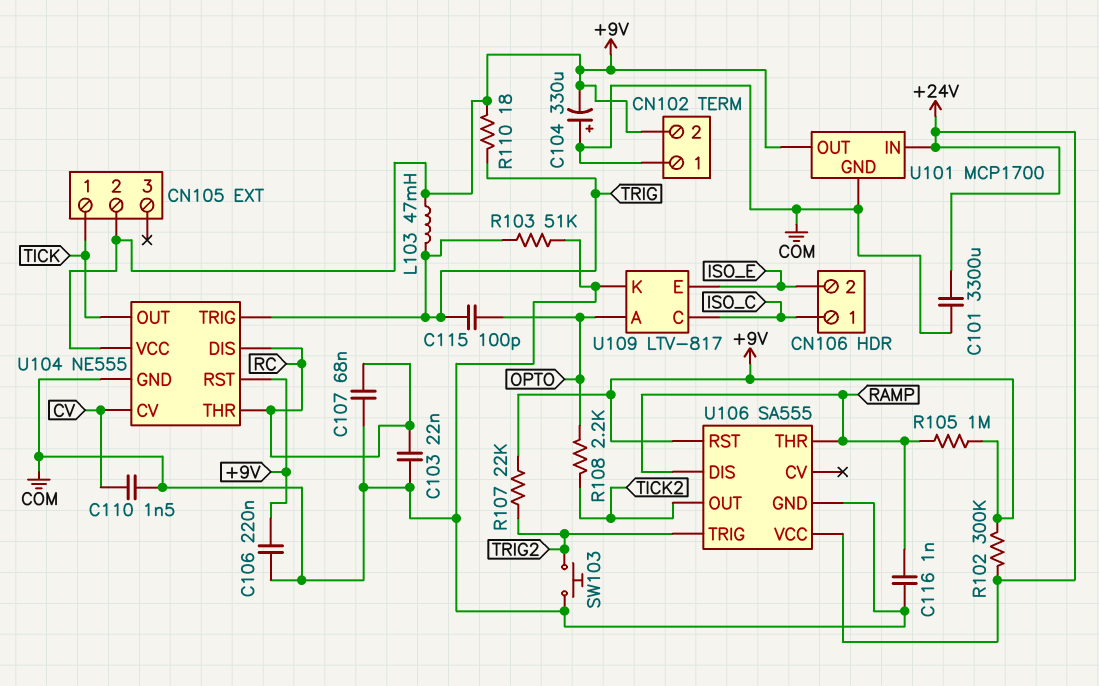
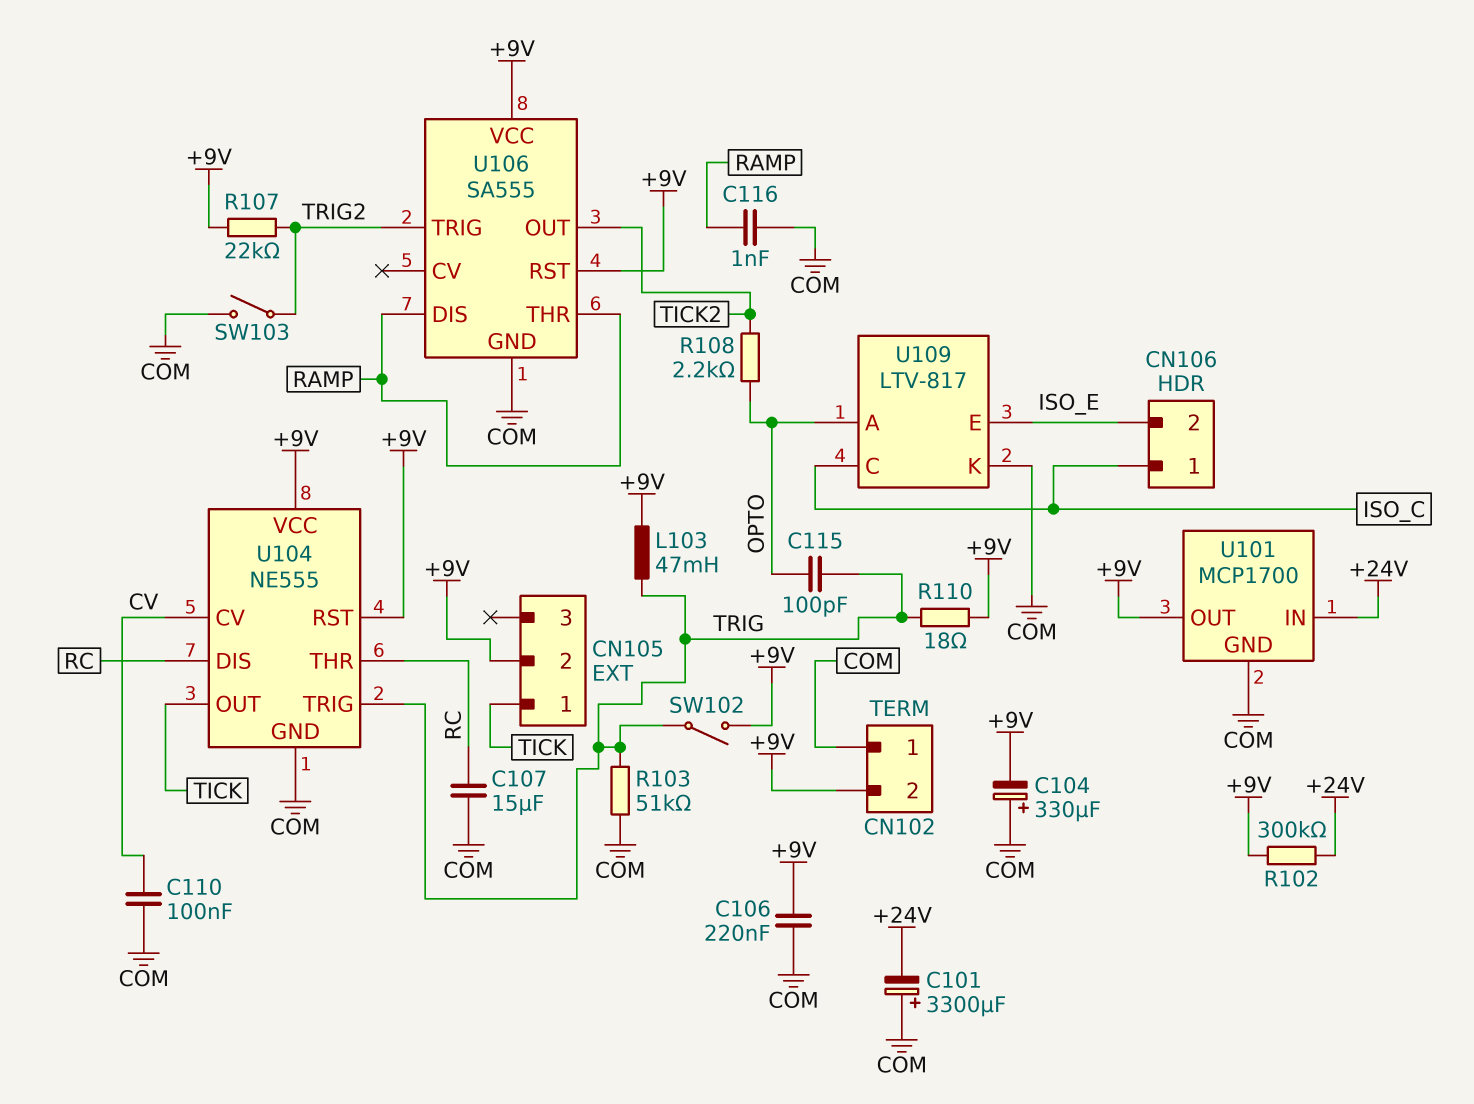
C101: 3300uF (+24V, COM) -> 3300uF (plus COM, minus +24V)
C103: 22nF (COM, RC) -> none
C107: 68nF (COM, RC) -> 15uF (COM, RC)
C110: 1.5nF (COM, CV) -> 100nF (COM, CV)
R105: 1M (+9V, RAMP) -> none
SW102: none -> switch (+9V, TRIG)
SW103: button (COM, TRIG2) -> switch (COM, TRIG2)
U106 pin VCC: +24V -> +9V

